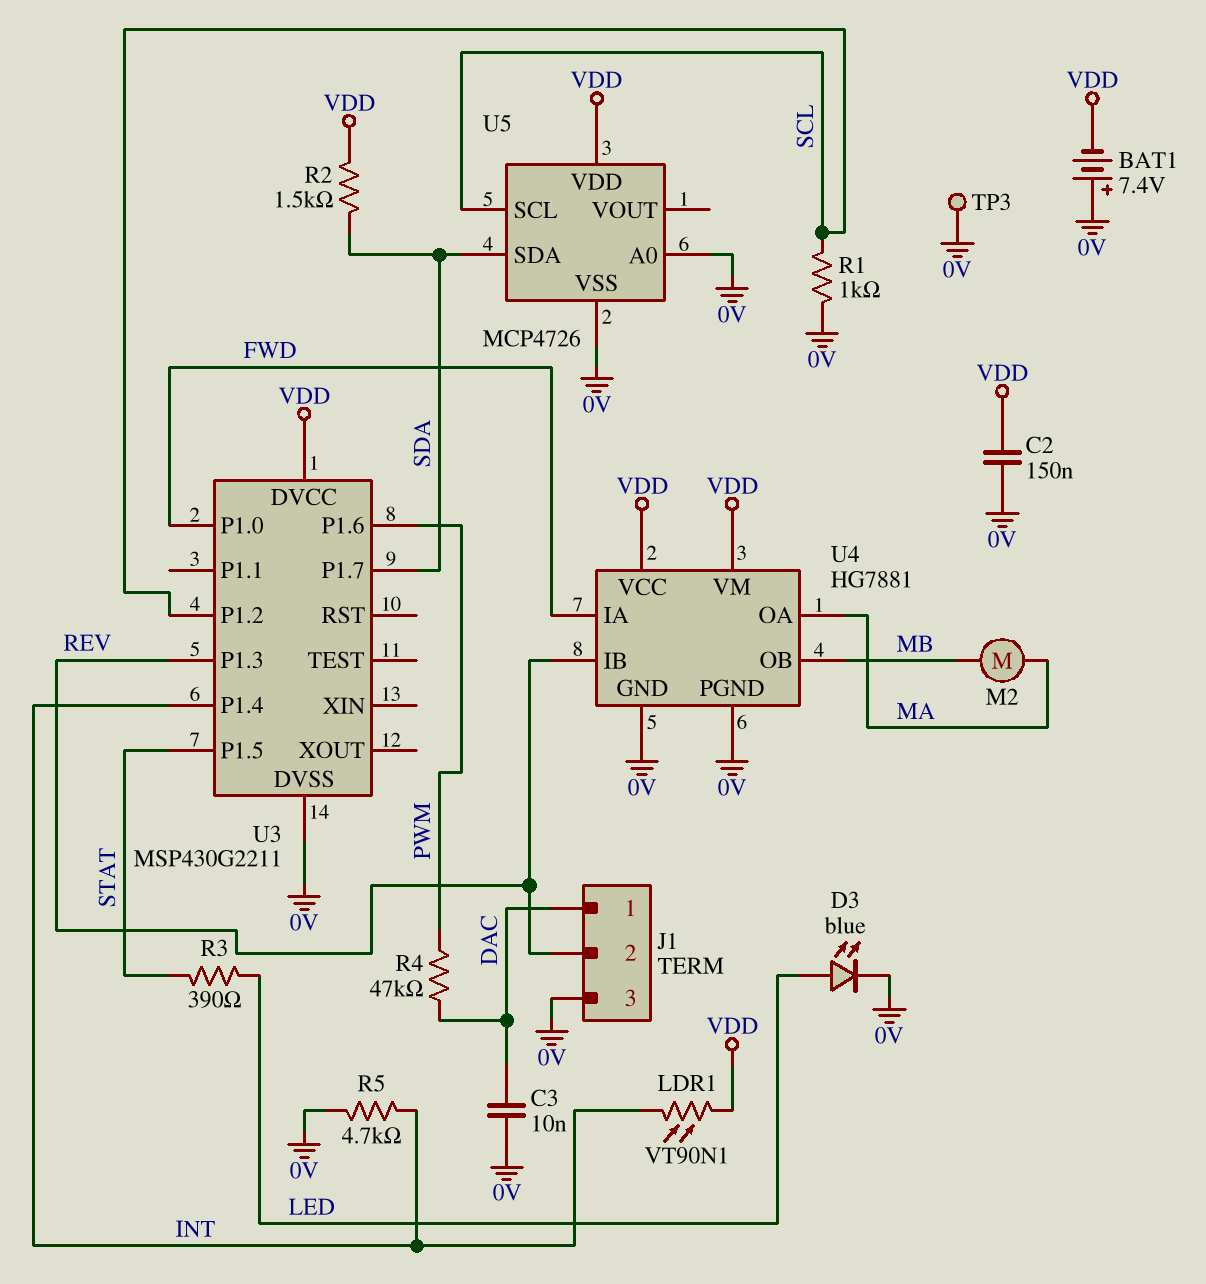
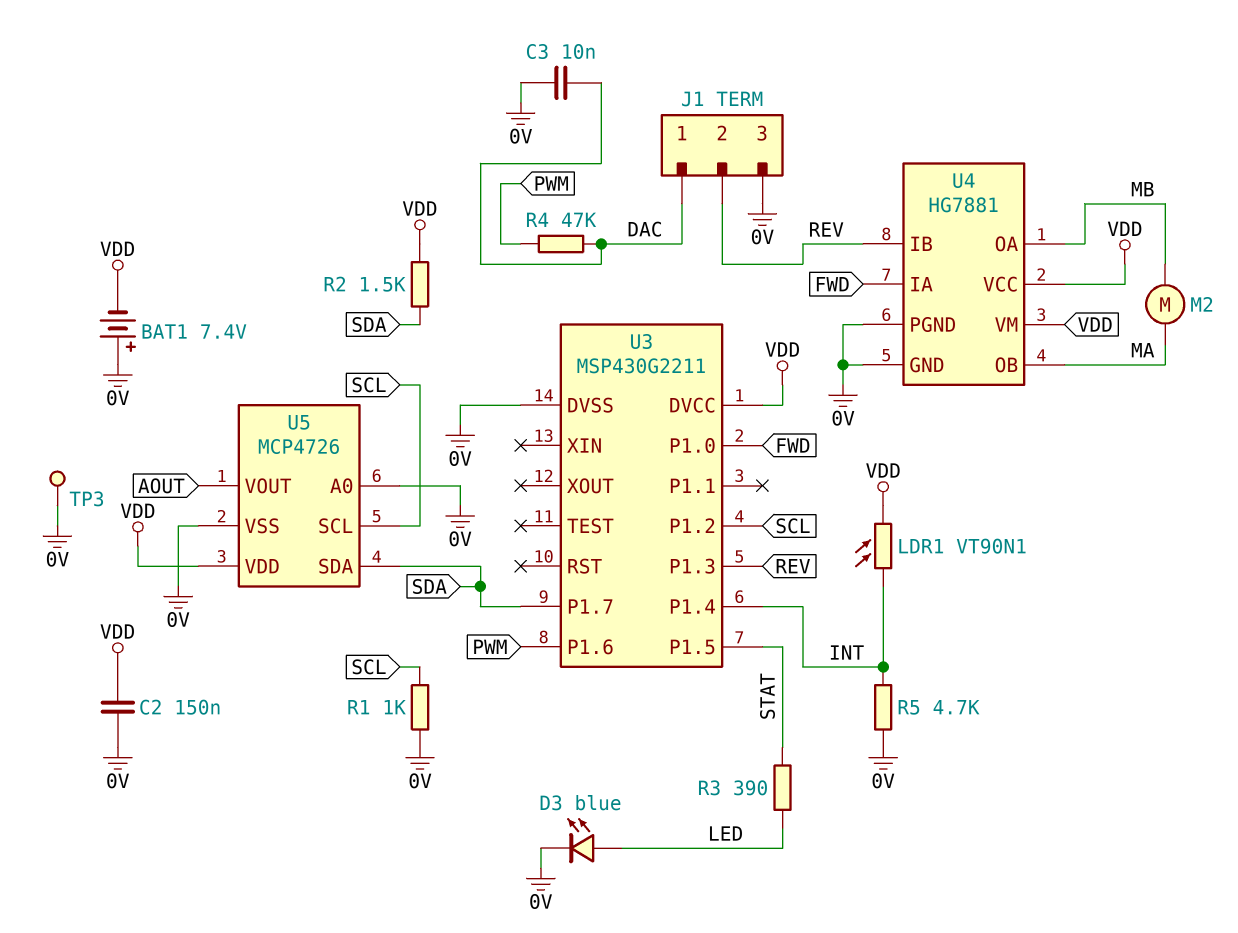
U4 pin OA: MA -> MB
U4 pin OB: MB -> MA
U5 pin VOUT: none -> AOUT

